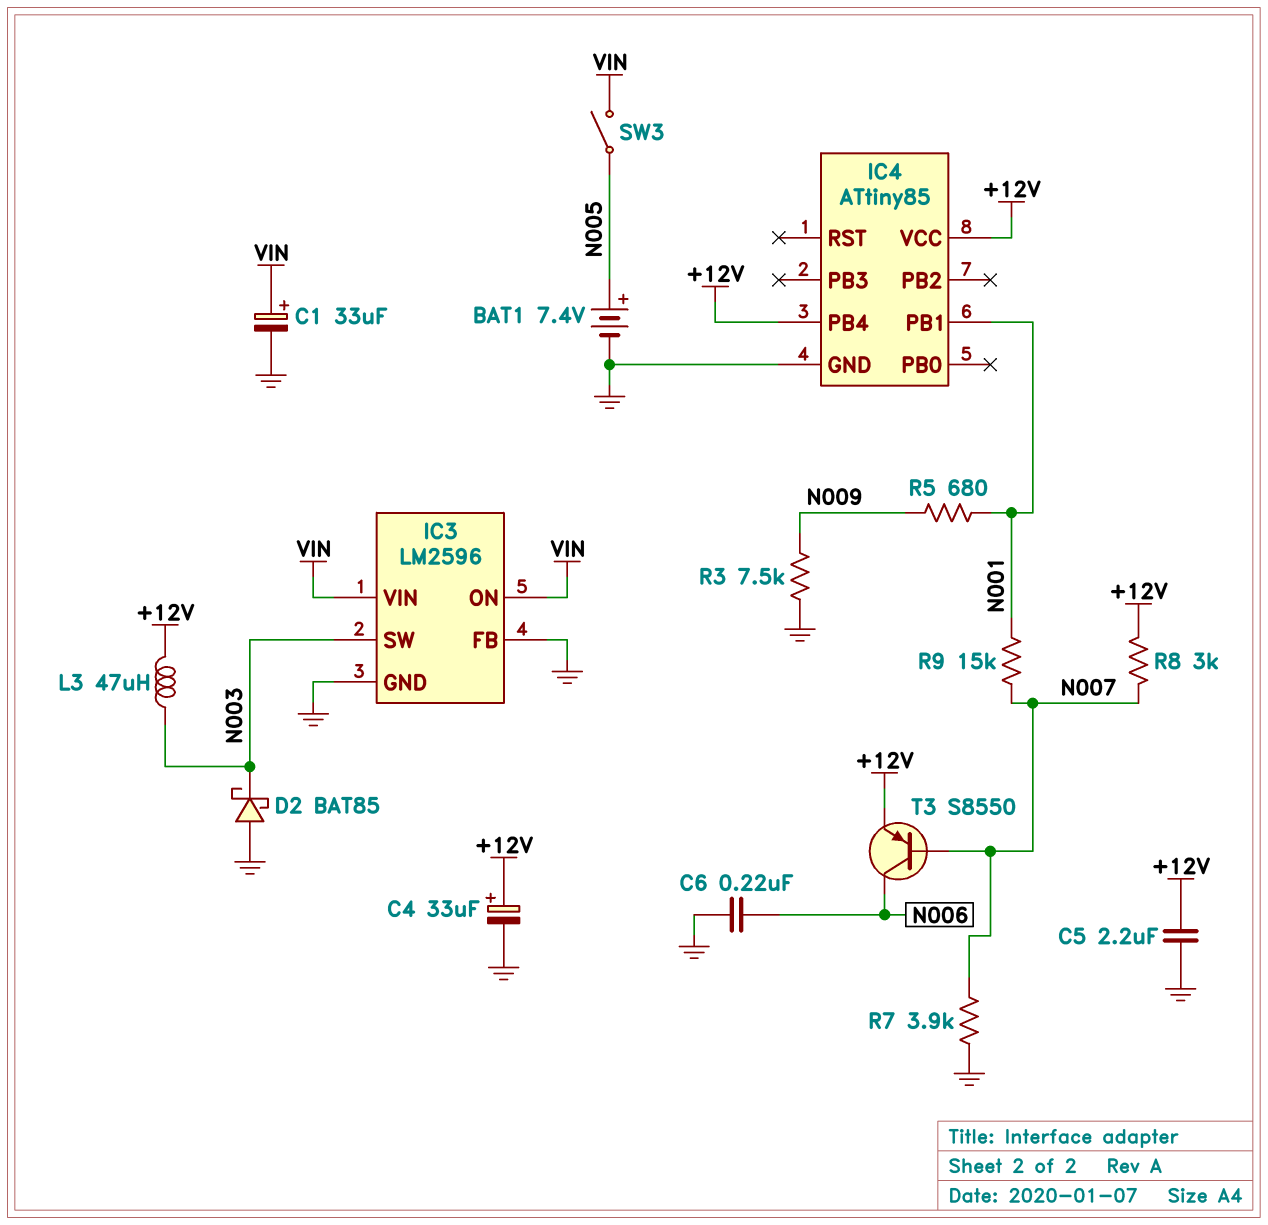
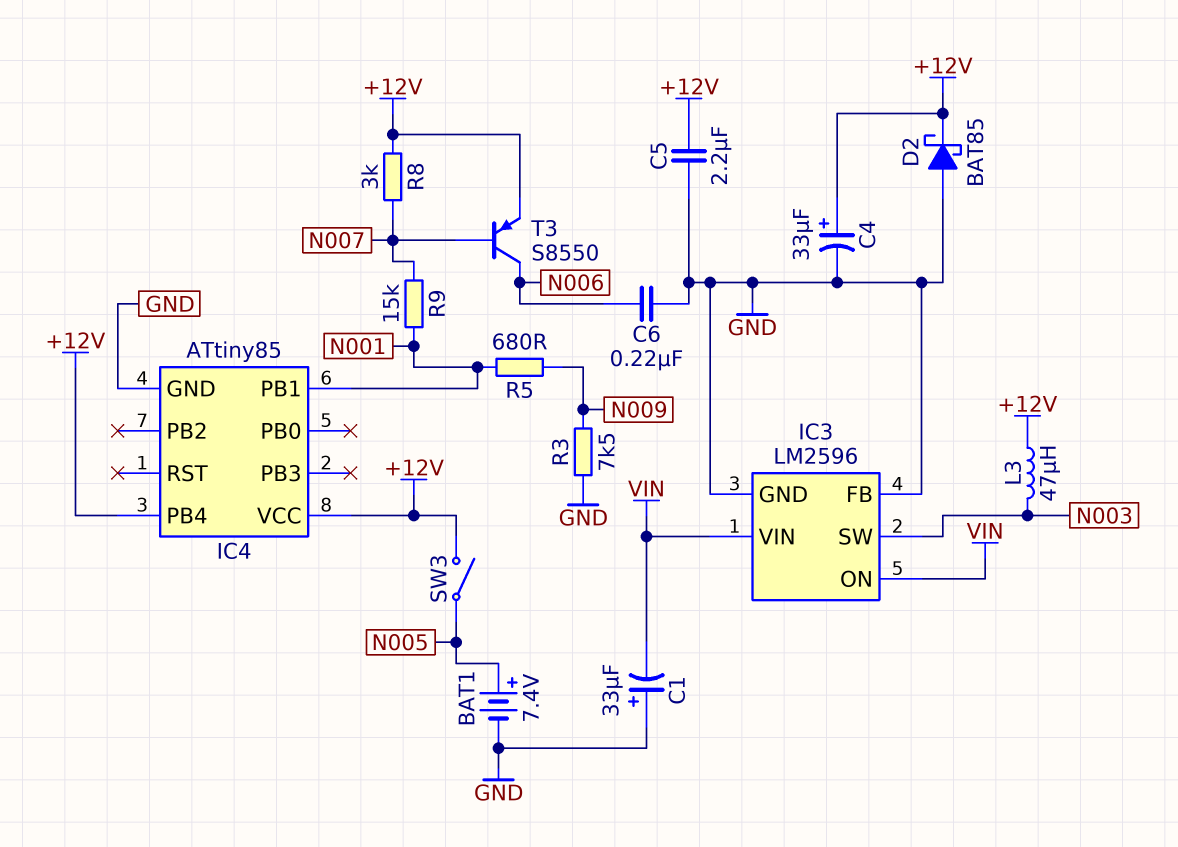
C1: 33uF (plus VIN, minus GND) -> 33uF (plus GND, minus VIN)
D2: schottky BAT85 (A GND, K N003) -> schottky BAT85 (A GND, K +12V)
R7: 3.9k (GND, N007) -> none
SW3: switch (N005, VIN) -> switch (+12V, N005)

